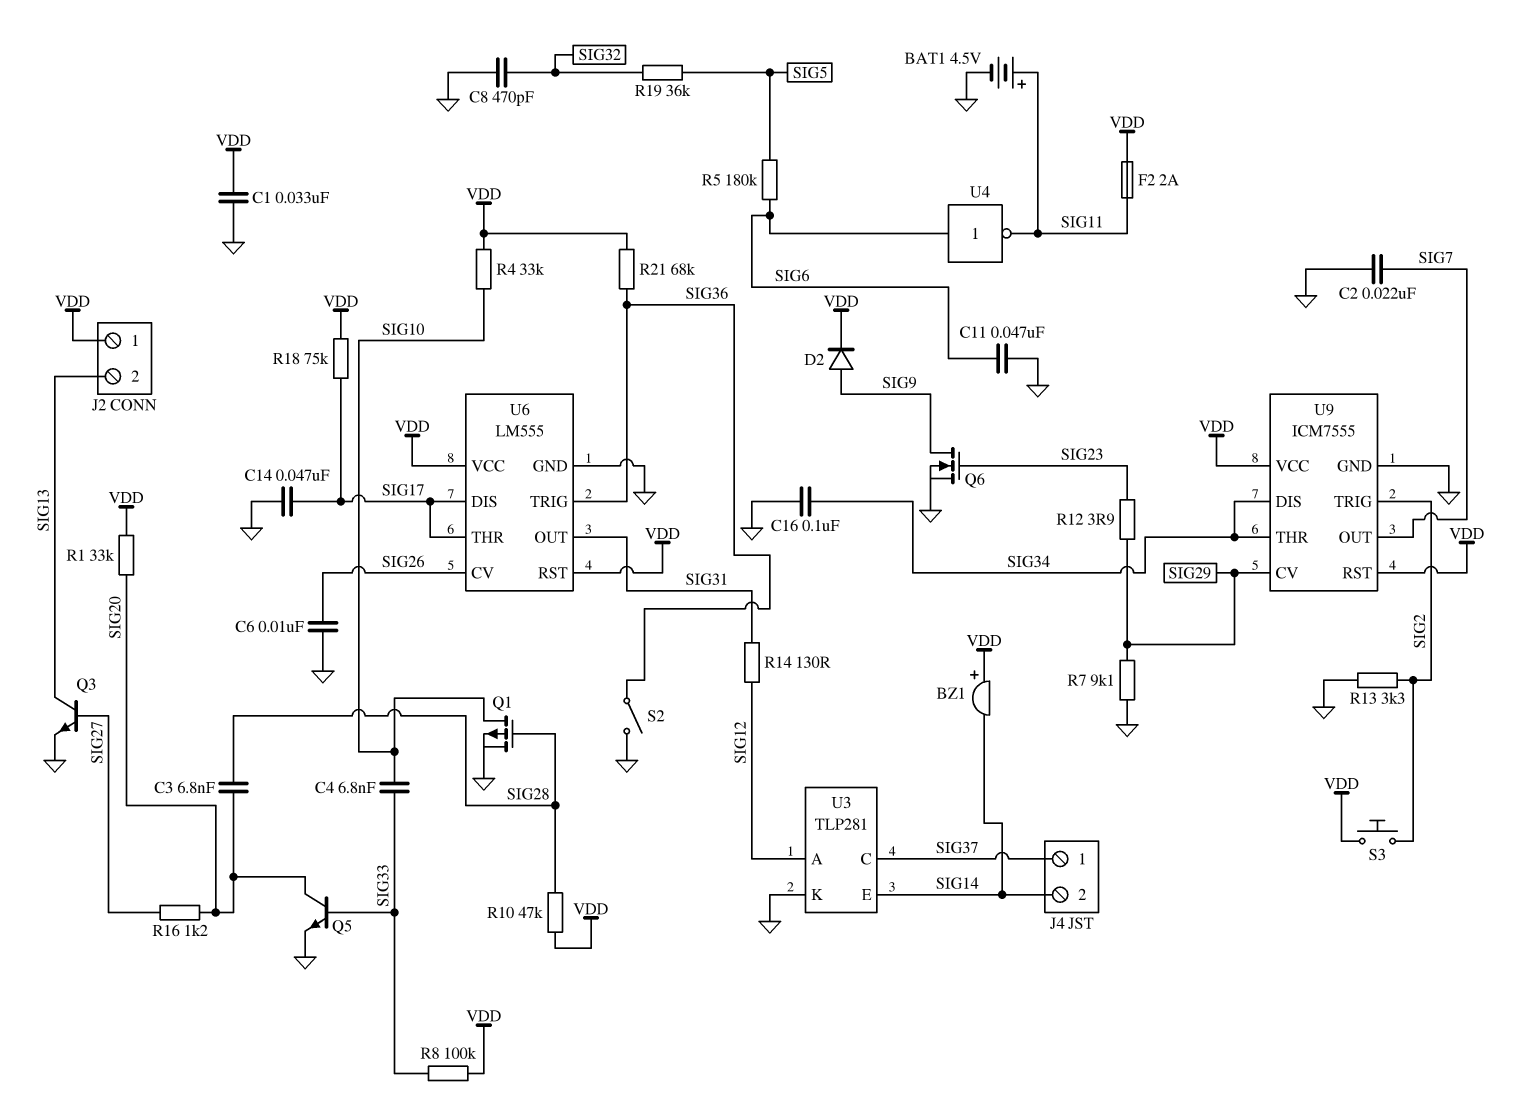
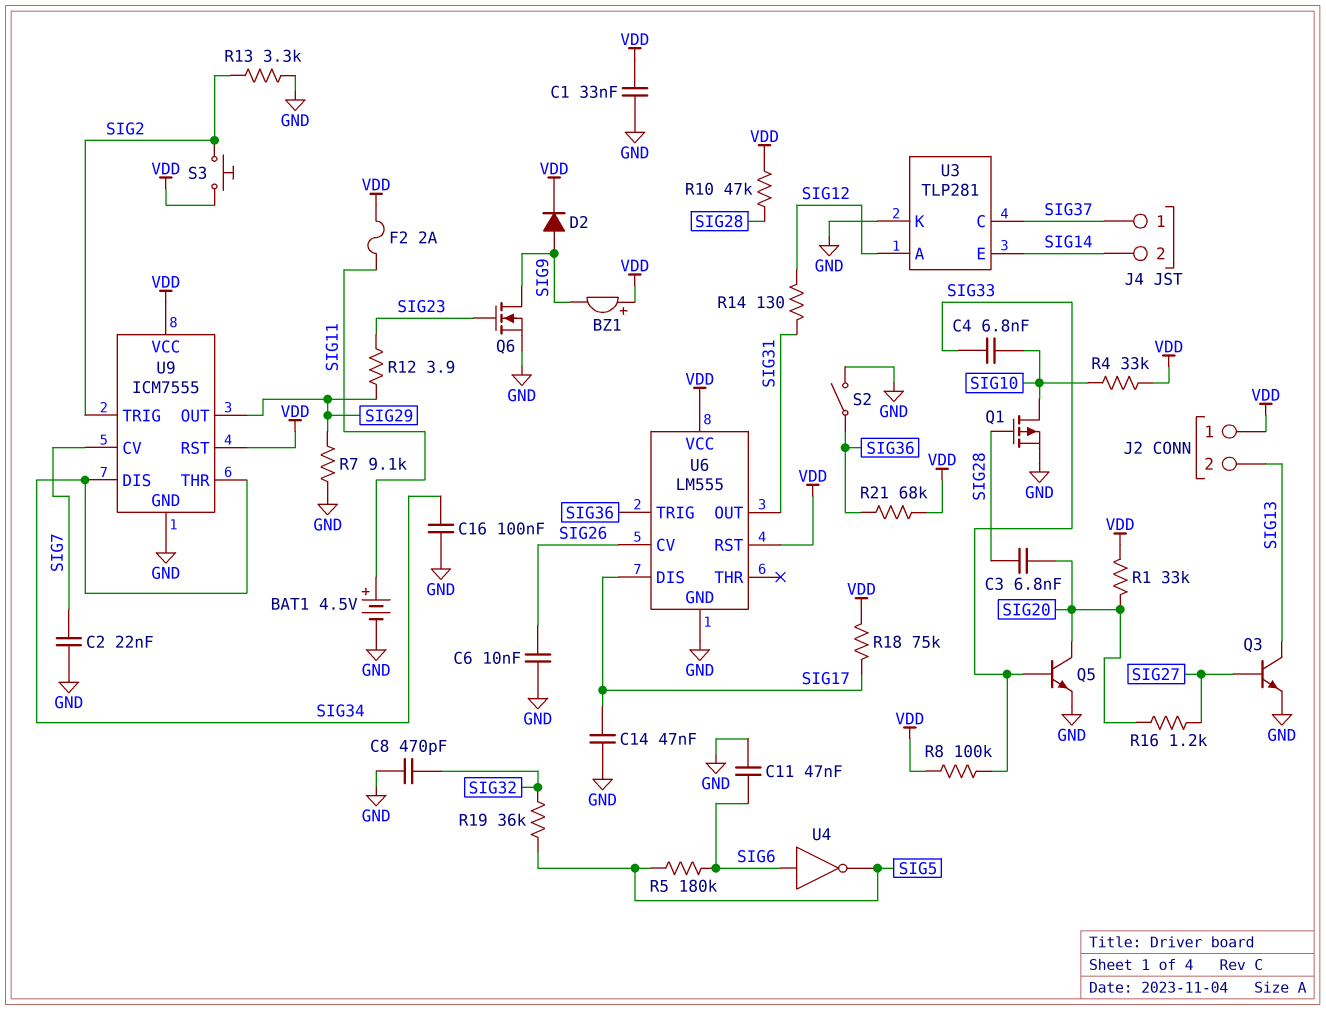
BZ1: buzzer (plus VDD, minus SIG14) -> buzzer (plus VDD, minus SIG9)
U4: NOT (in SIG6, out SIG11) -> NOT (in SIG6, out SIG5)
U6 pin THR: SIG17 -> none
U9 pin CV: SIG29 -> SIG7
U9 pin OUT: SIG7 -> SIG29

